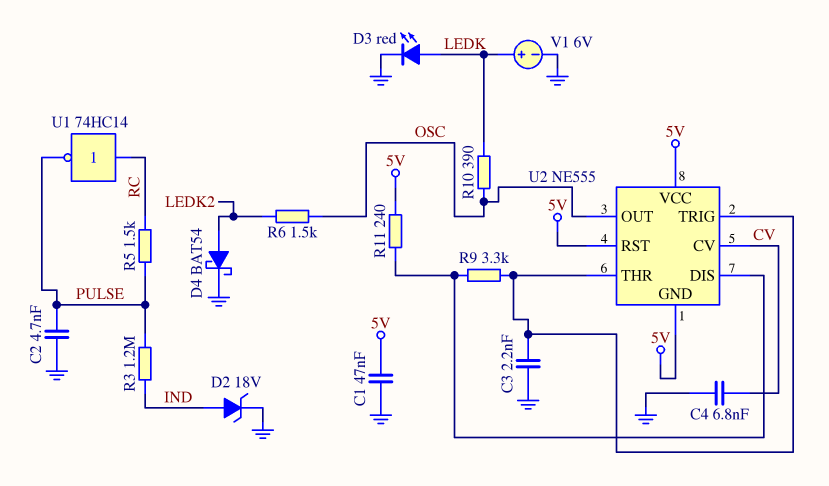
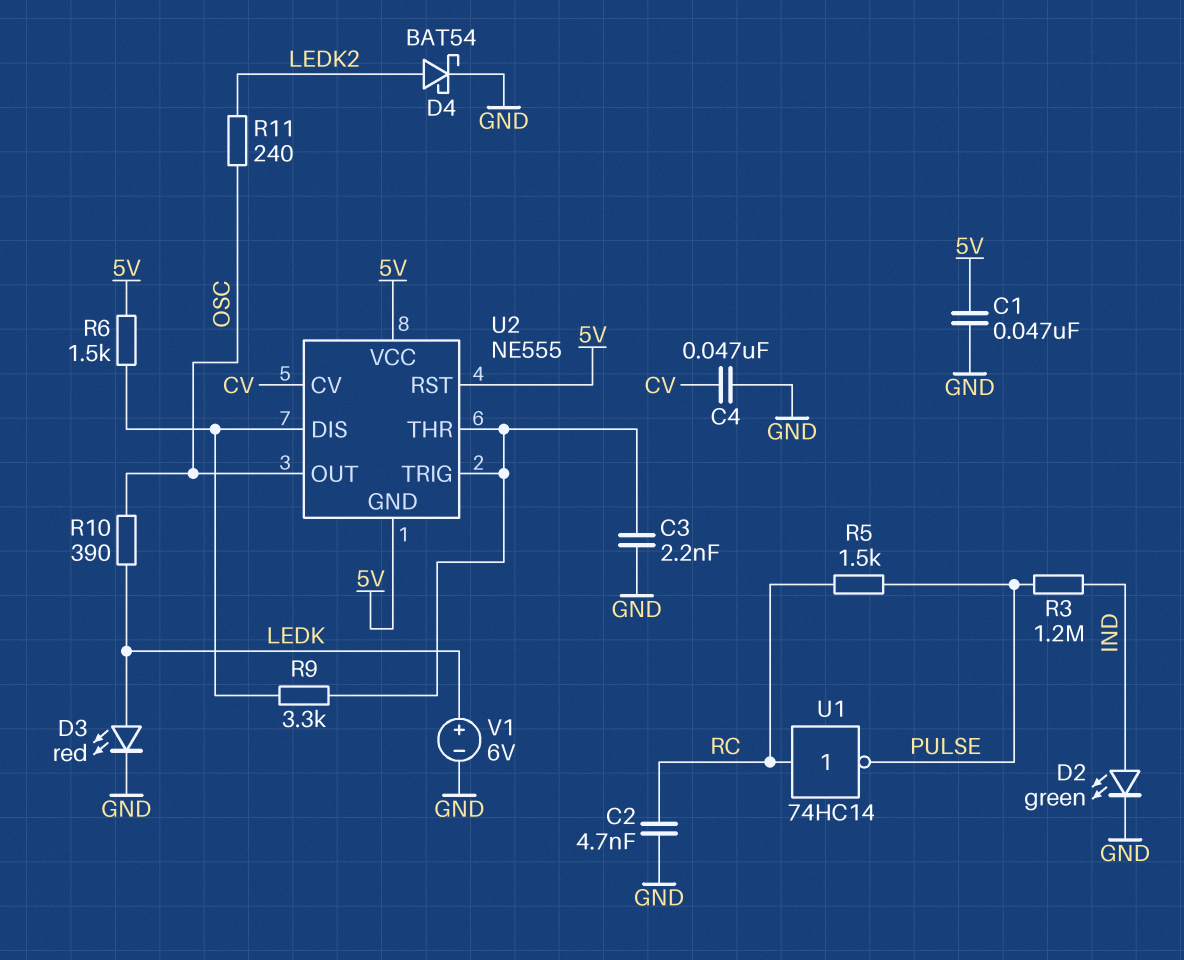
C2: 4.7nF (GND, PULSE) -> 4.7nF (GND, RC)
C4: 6.8nF (CV, GND) -> 47nF (CV, GND)
D2: zener 18V (A IND, K GND) -> LED green (A IND, K GND)
R6: 1.5k (LEDK2, OSC) -> 1.5k (5V, U2/DIS)
R11: 240 (5V, U2/DIS) -> 240 (LEDK2, OSC)

